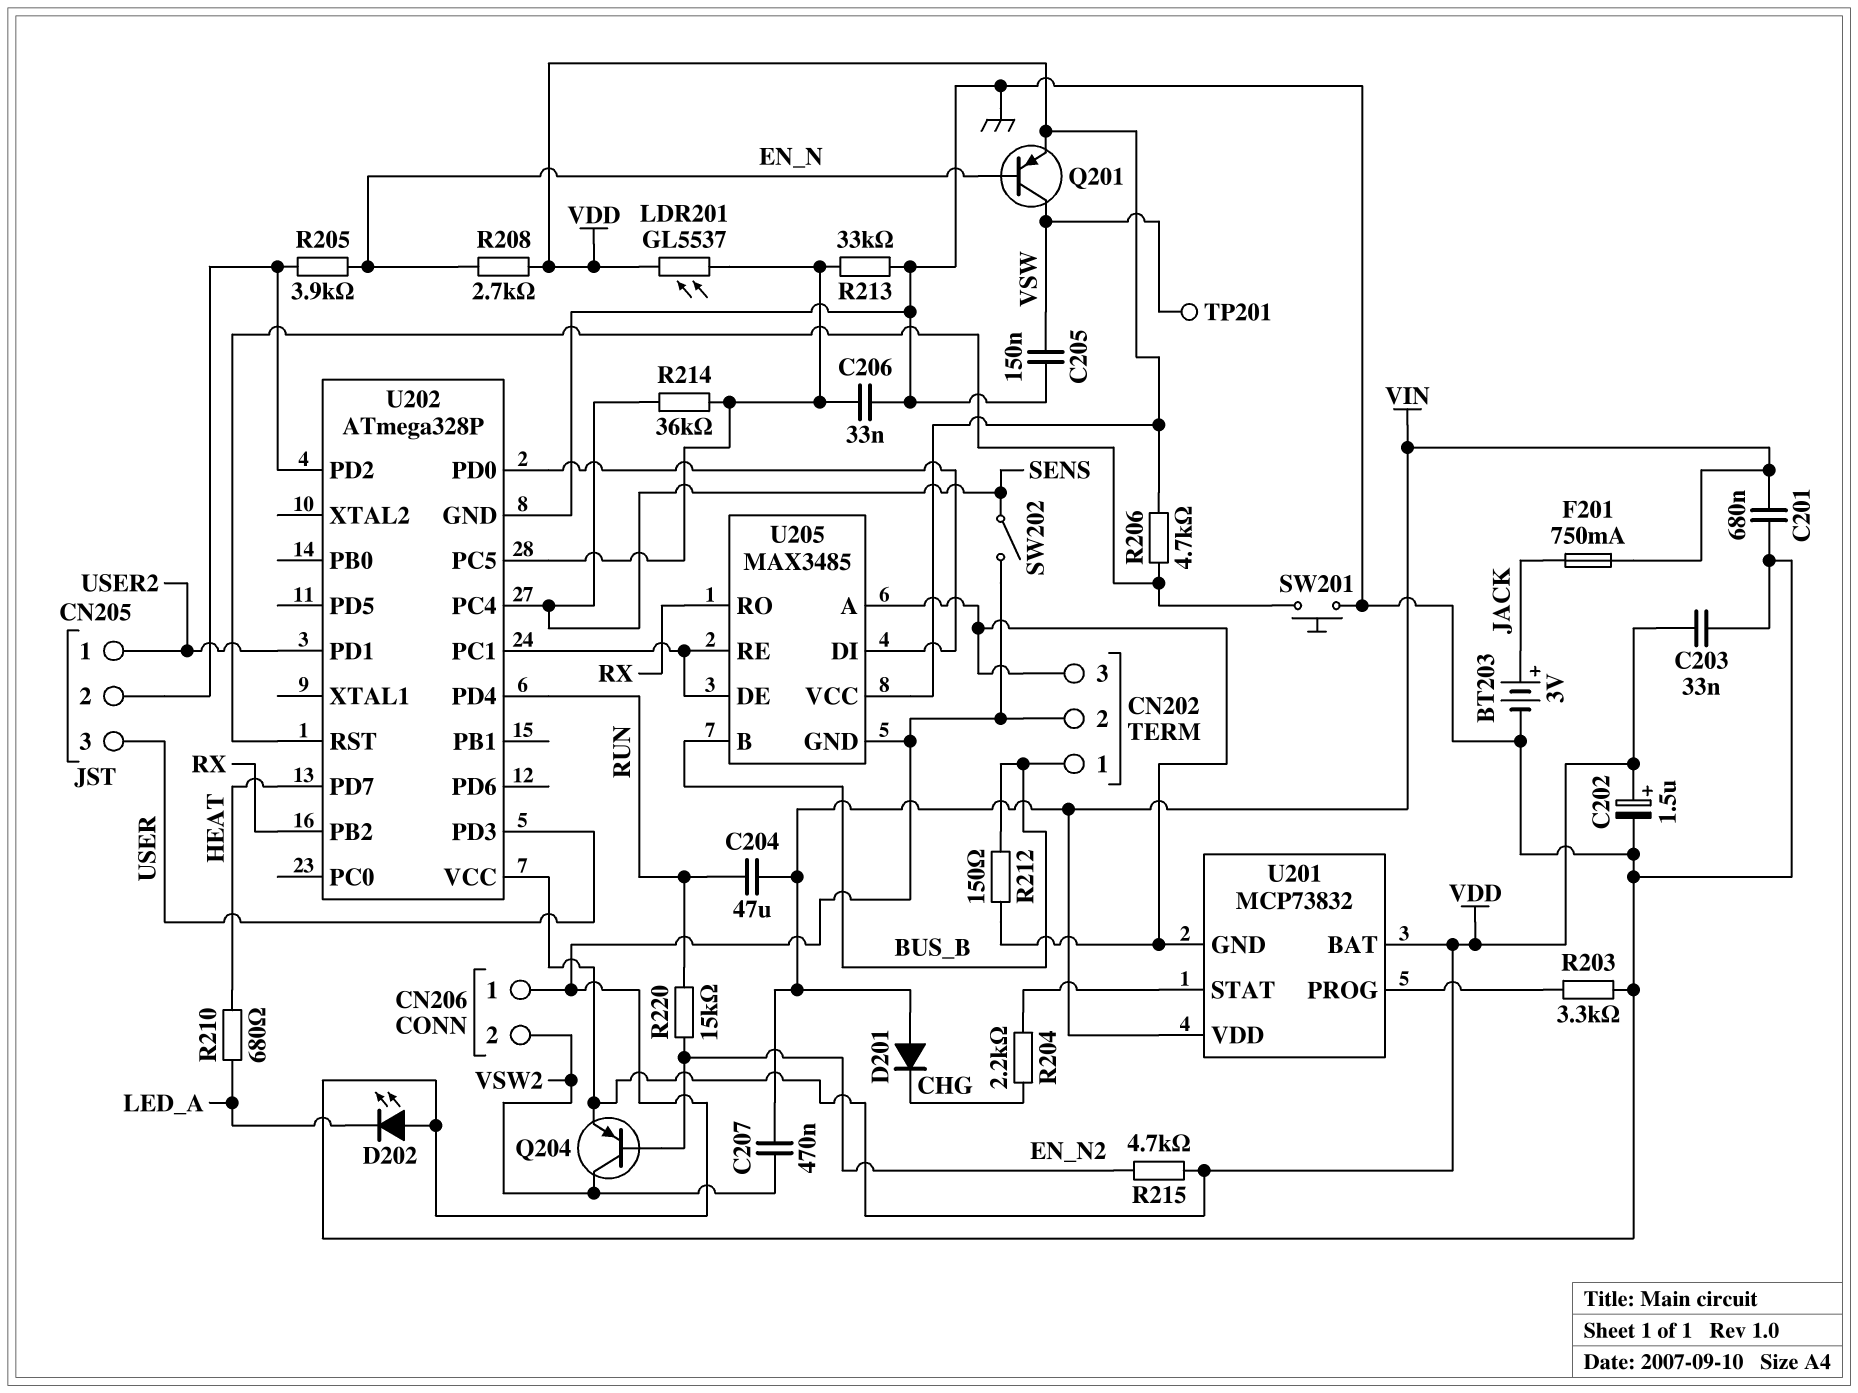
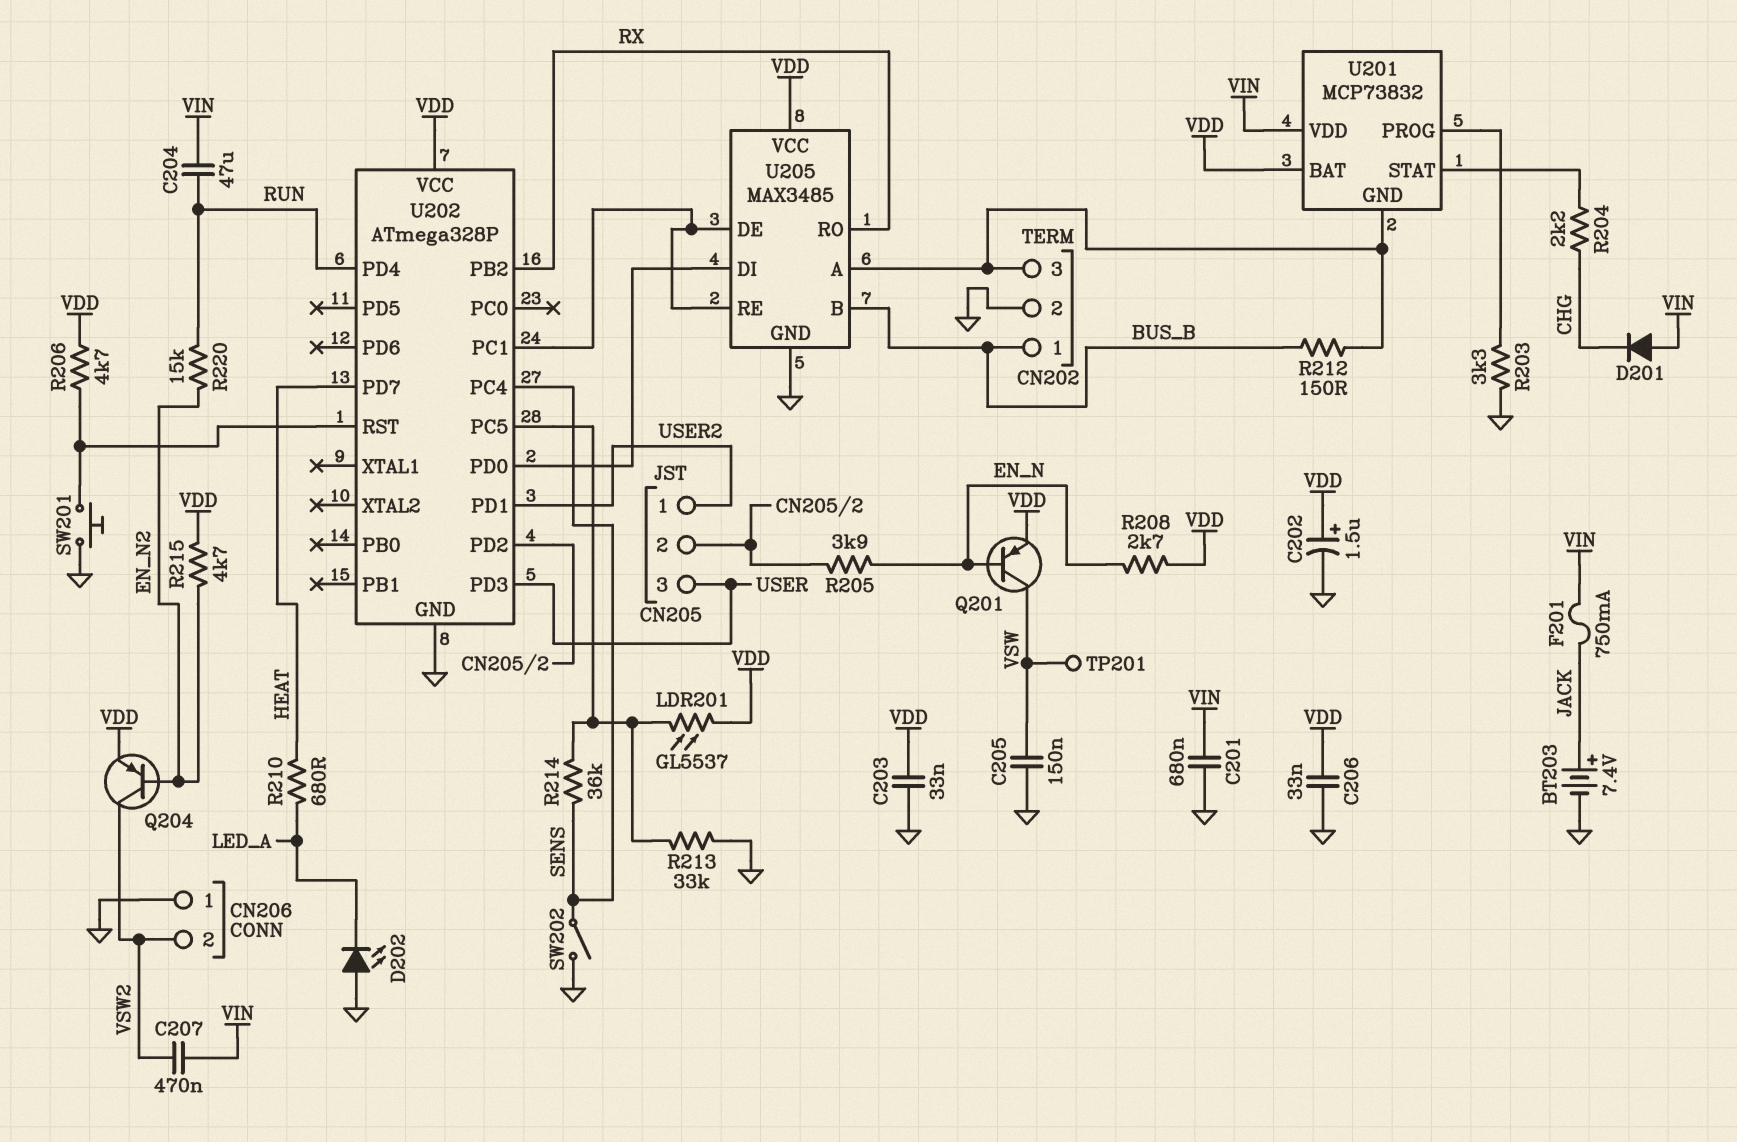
BT203: 3V (plus JACK, minus GND) -> 7.4V (plus JACK, minus GND)
C206: 33nF (GND, U202/PC5) -> 33nF (GND, VDD)

